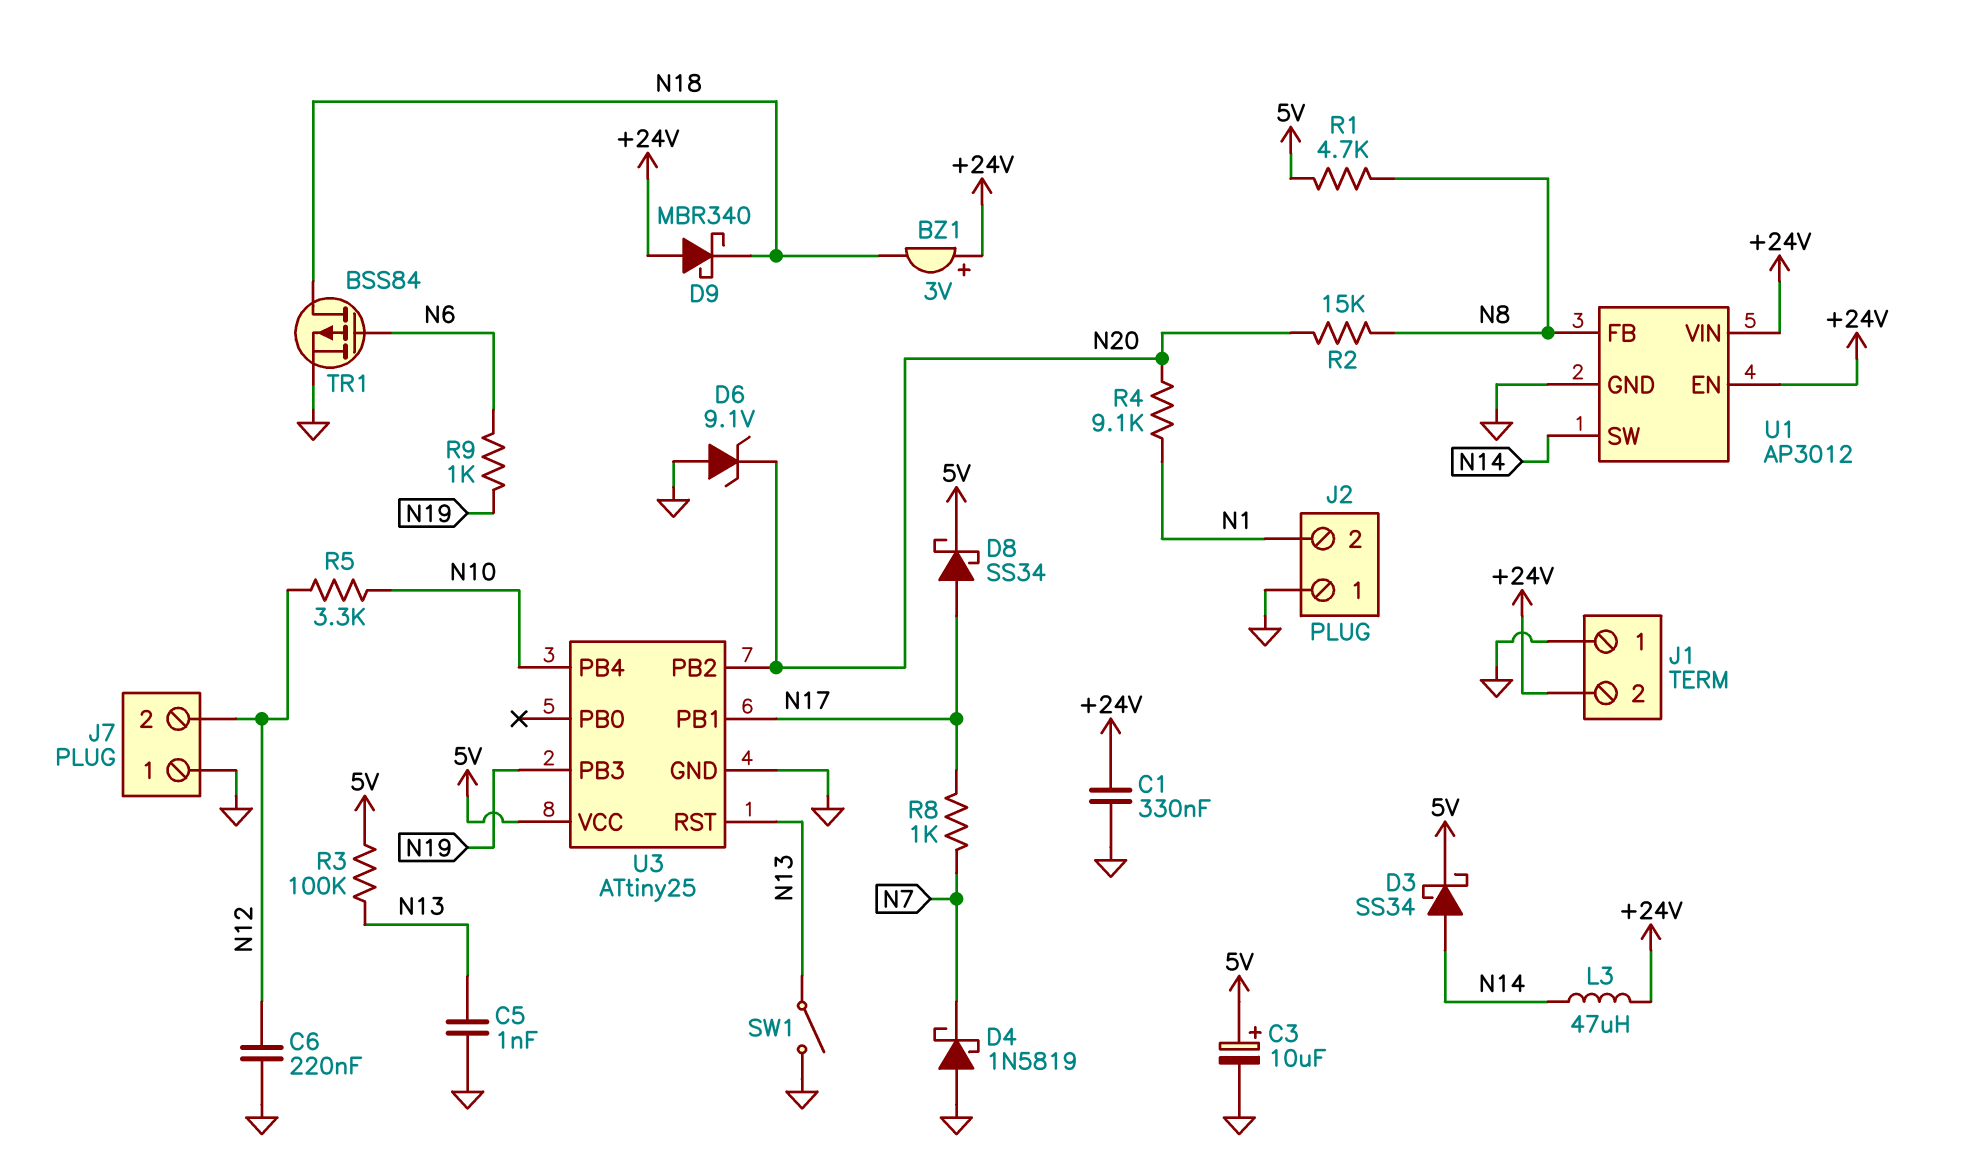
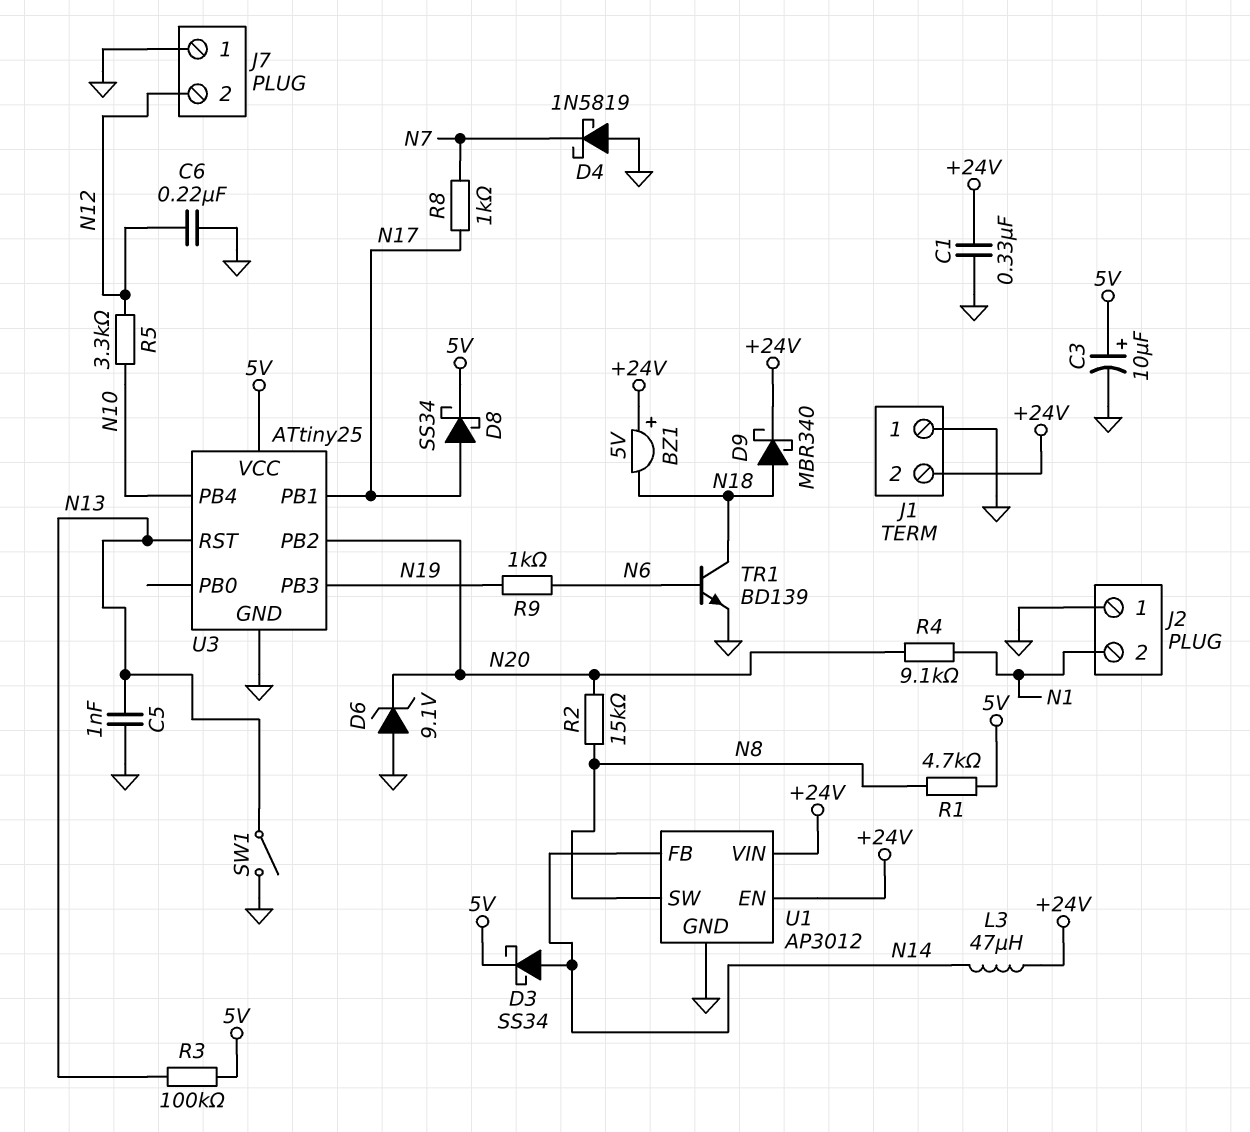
BZ1: buzzer 3V (plus +24V, minus N18) -> buzzer 5V (plus +24V, minus N18)
D9: schottky MBR340 (A +24V, K N18) -> schottky MBR340 (A N18, K +24V)
TR1: PMOS BSS84 (G N6, D N18, S GND) -> NPN BD139 (B N6, C N18, E GND)
U1 pin FB: N8 -> N14
U1 pin SW: N14 -> N8

